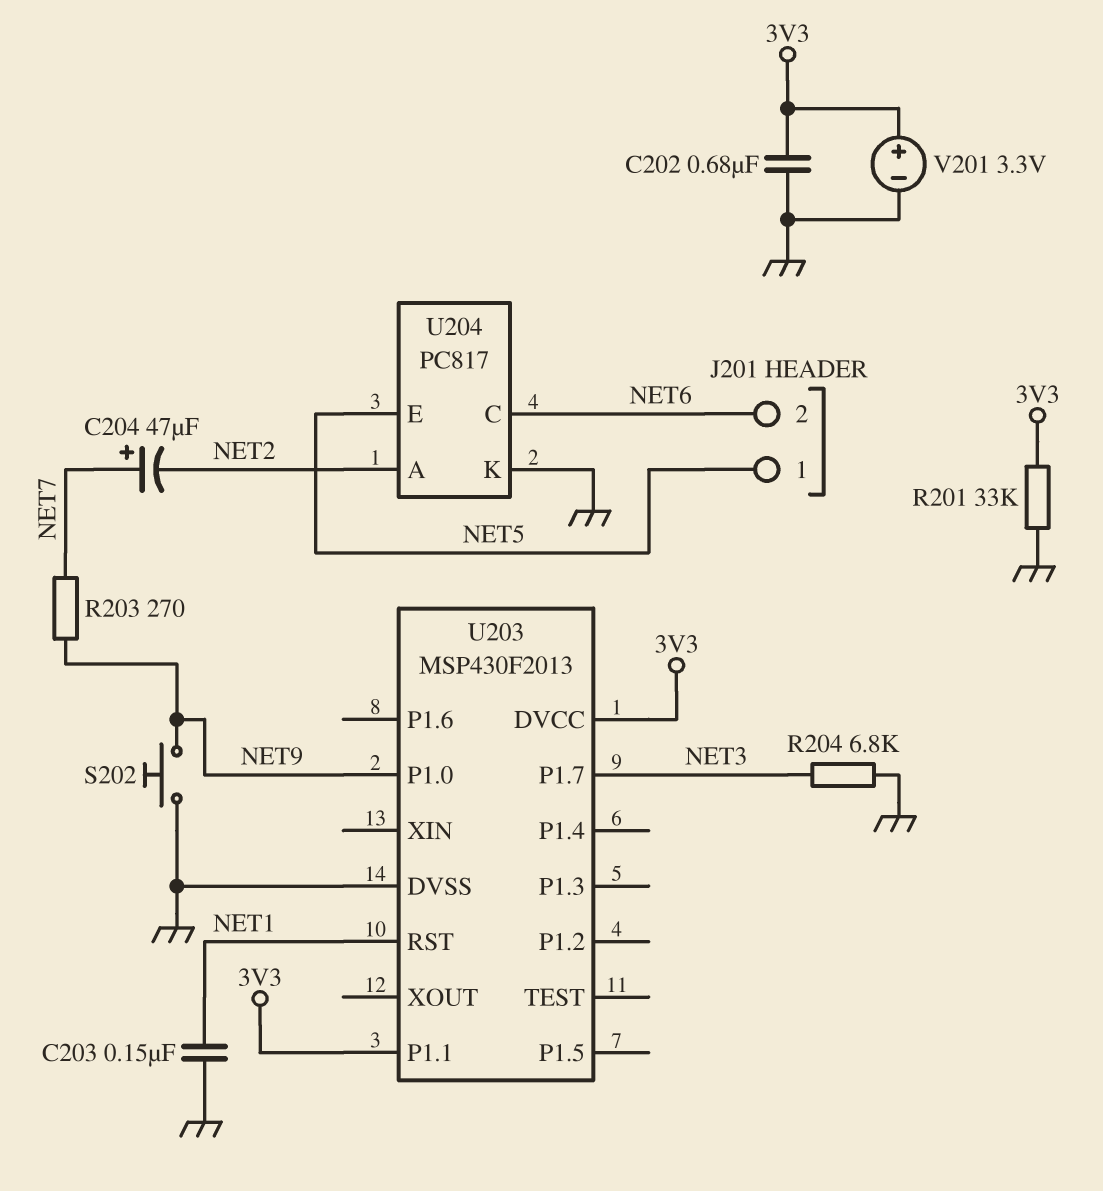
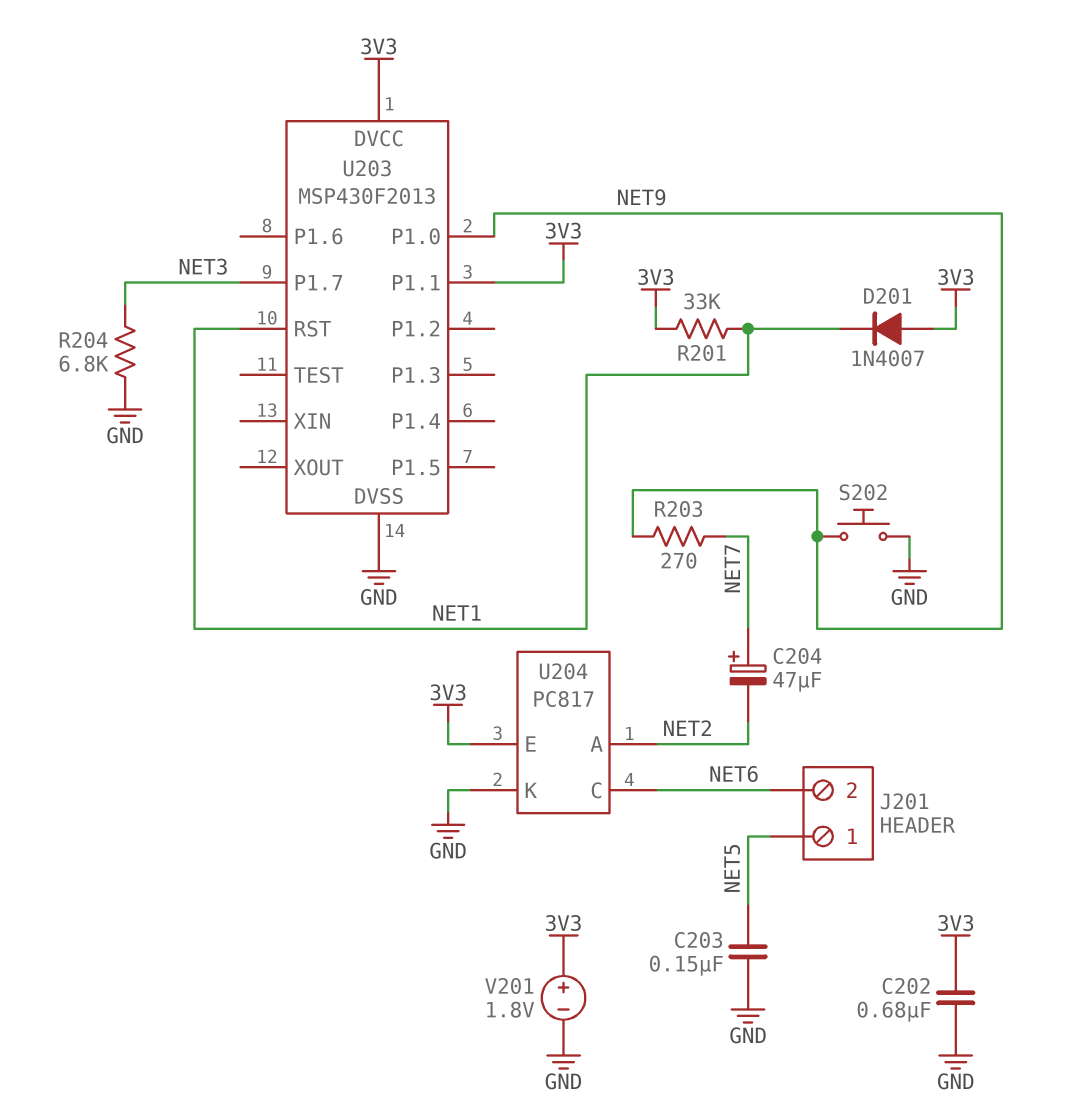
C203: 150nF (GND, NET1) -> 150nF (GND, NET5)
D201: none -> diode 1N4007 (A 3V3, K NET1)
R201: 33k (3V3, GND) -> 33k (3V3, NET1)
U204 pin E: NET5 -> 3V3
V201: 3.3V (plus 3V3, minus GND) -> 1.8V (plus 3V3, minus GND)

